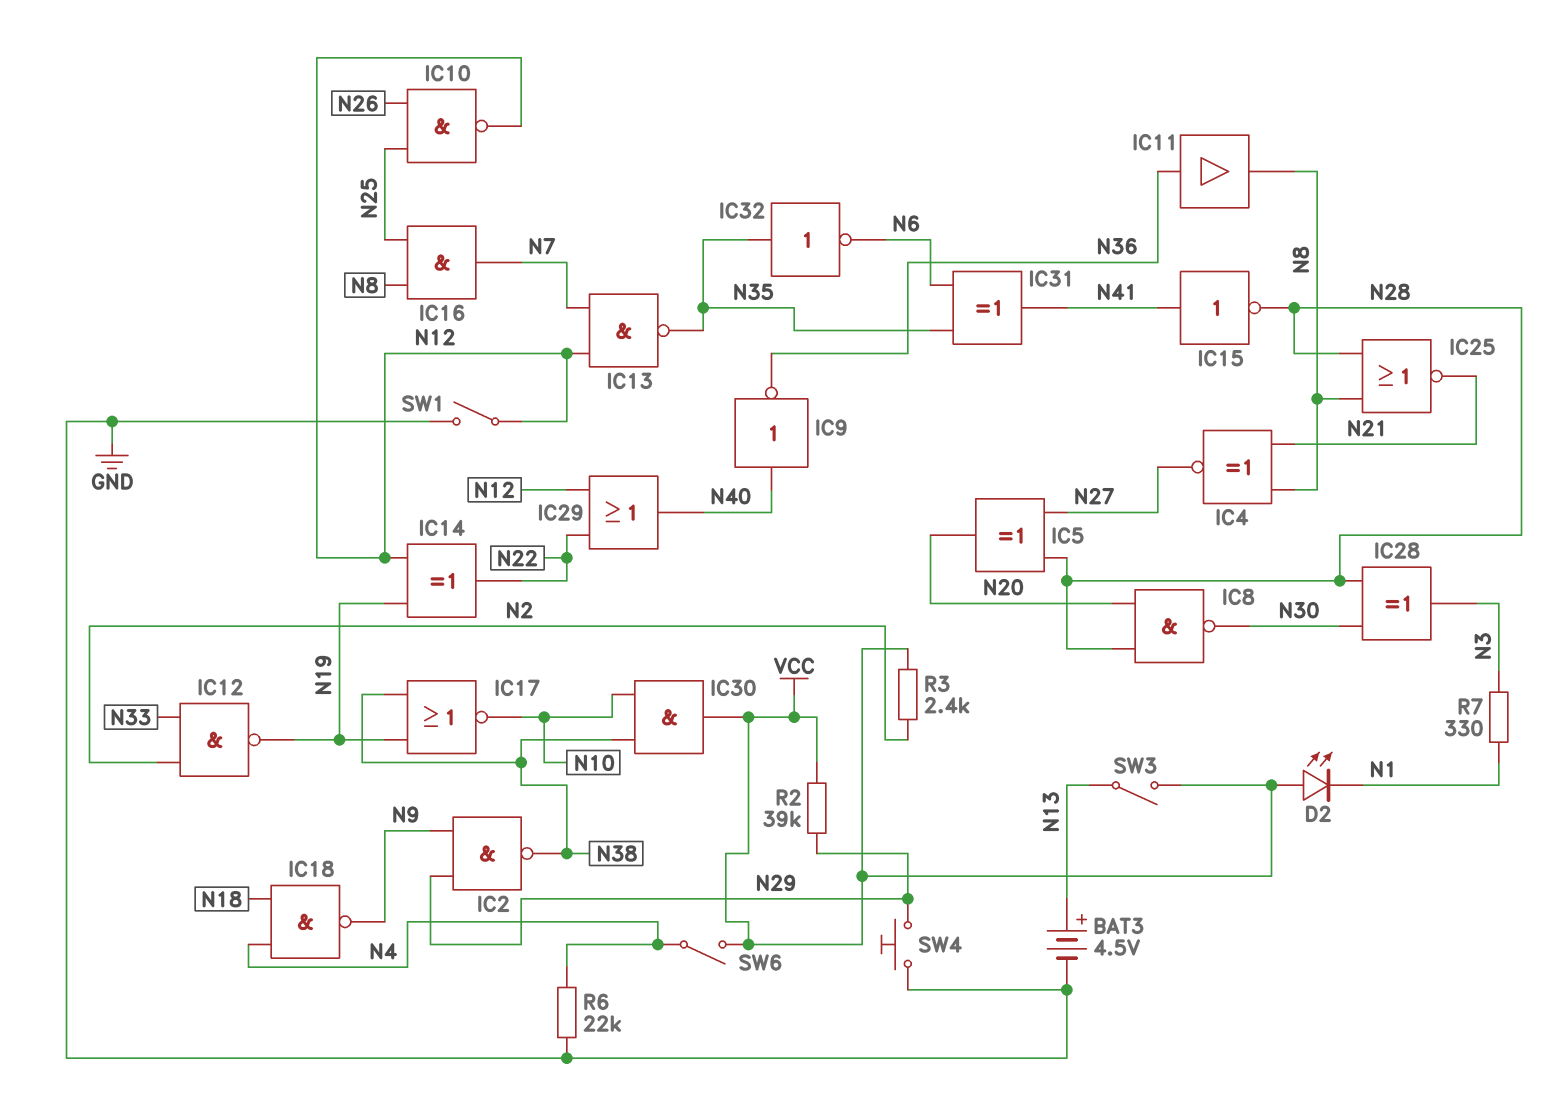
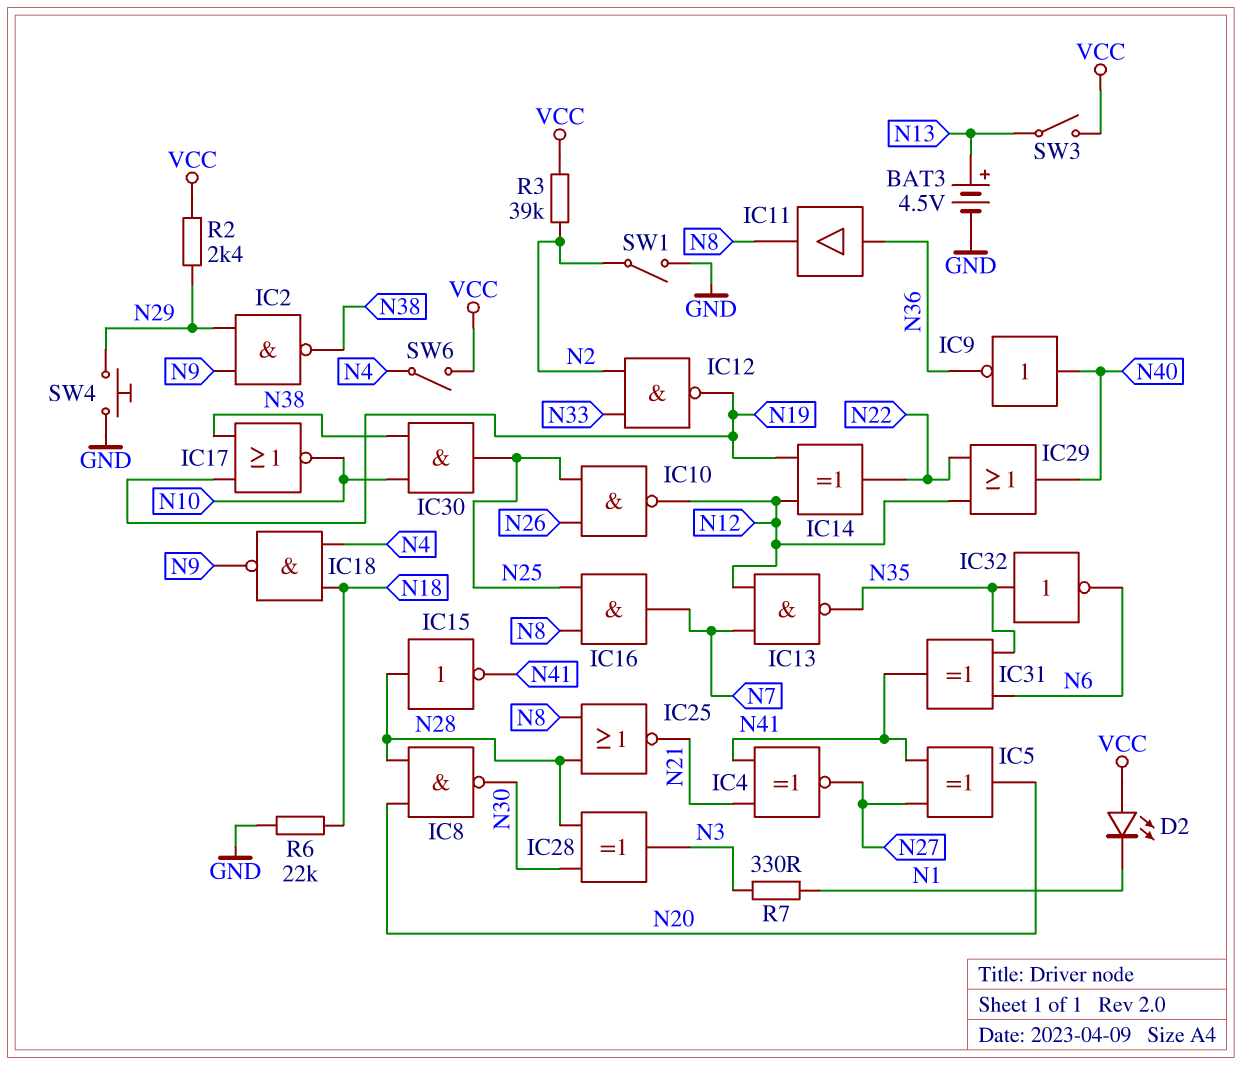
IC4: XNOR (in N8, in N21, out N27) -> XNOR (in N21, in N41, out N27)
IC5: XOR (in N27, in N28, out N20) -> XOR (in N27, in N41, out N20)
IC15: NOT (in N41, out N28) -> NOT (in N28, out N41)
IC30: AND (in N10, in N38, out VCC) -> AND (in N10, in N38, out N25)
R2: 39k (N29, VCC) -> 2.4k (N29, VCC)
R3: 2.4k (N2, VCC) -> 39k (N2, VCC)
R6: 22k (GND, N4) -> 22k (GND, N18)
SW1: switch (GND, N12) -> switch (GND, N2)

